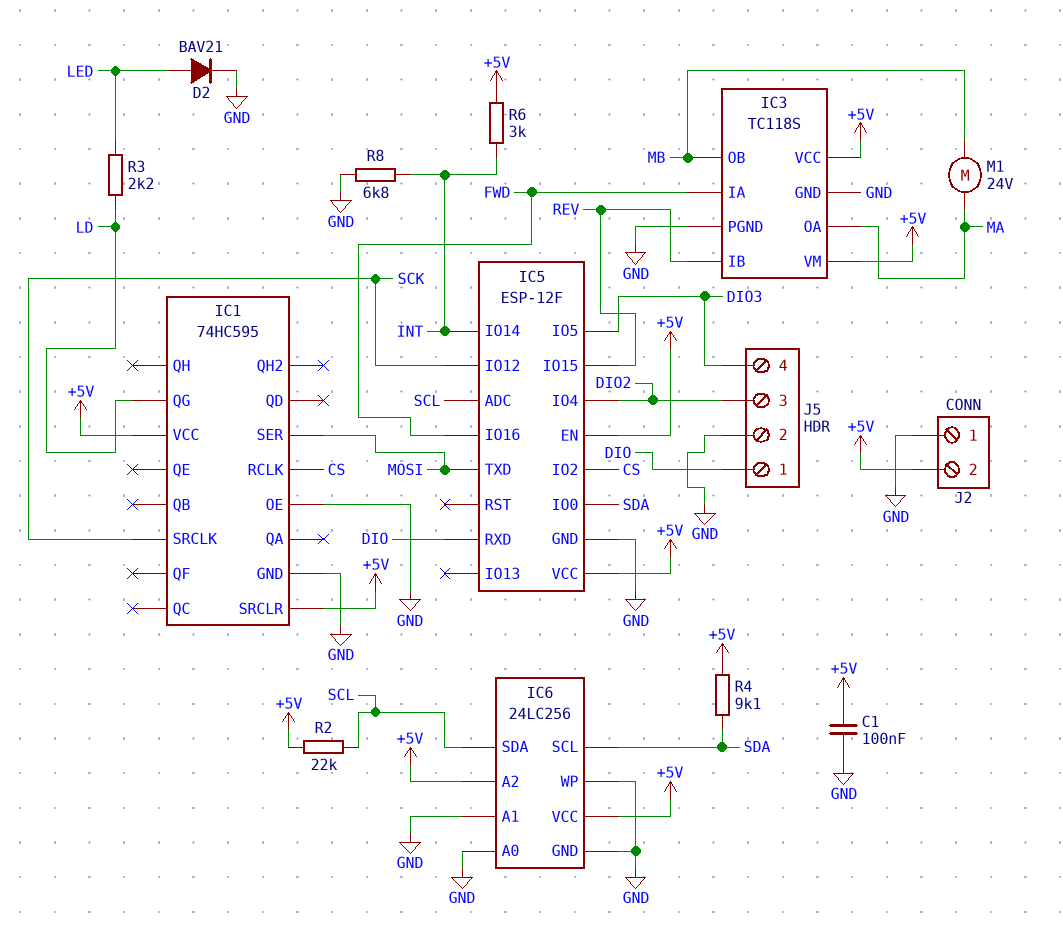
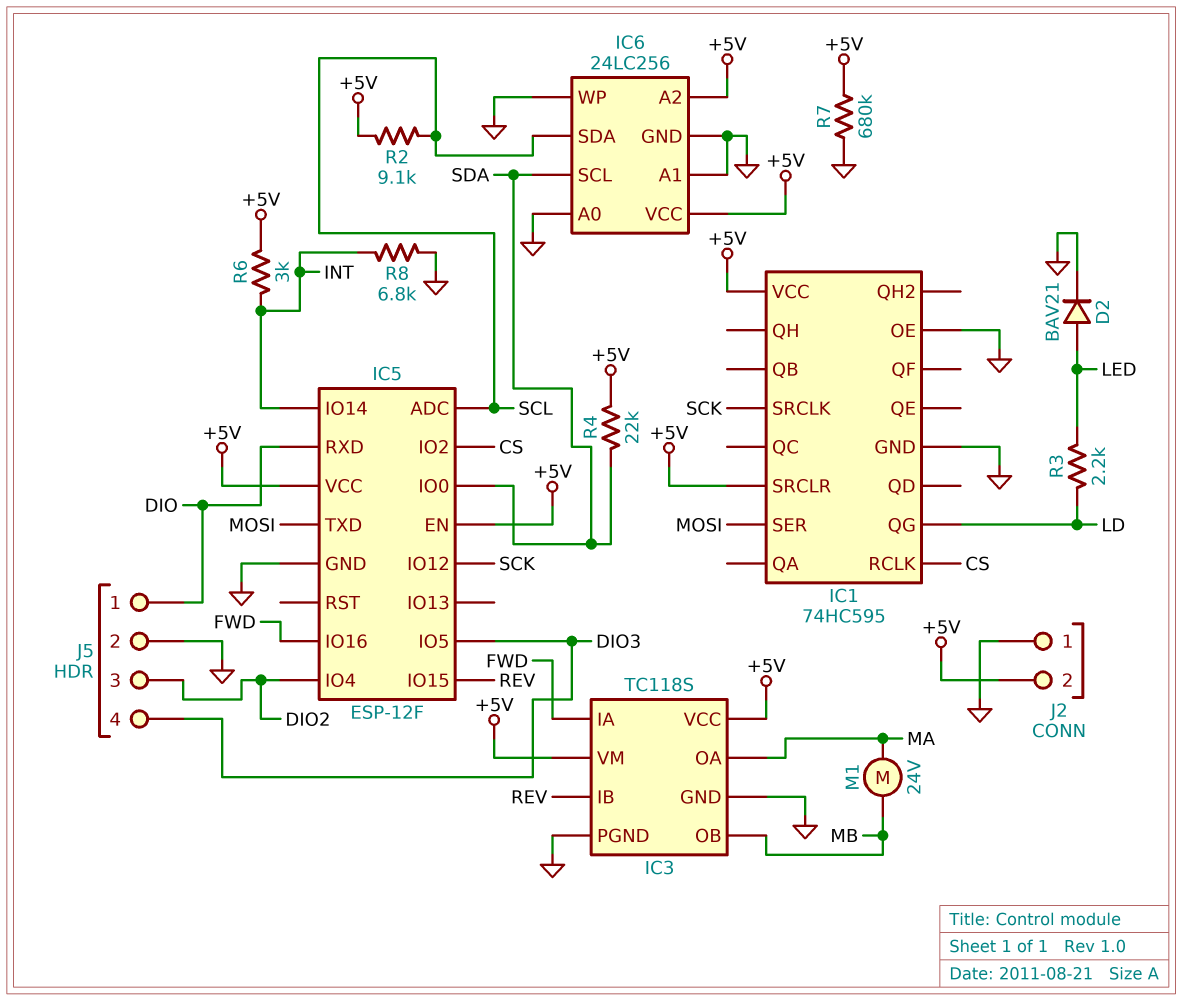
C1: 100nF (+5V, GND) -> none
R2: 22k (+5V, SCL) -> 9.1k (+5V, SCL)
R4: 9.1k (+5V, SDA) -> 22k (+5V, SDA)
R7: none -> 680k (+5V, GND)

